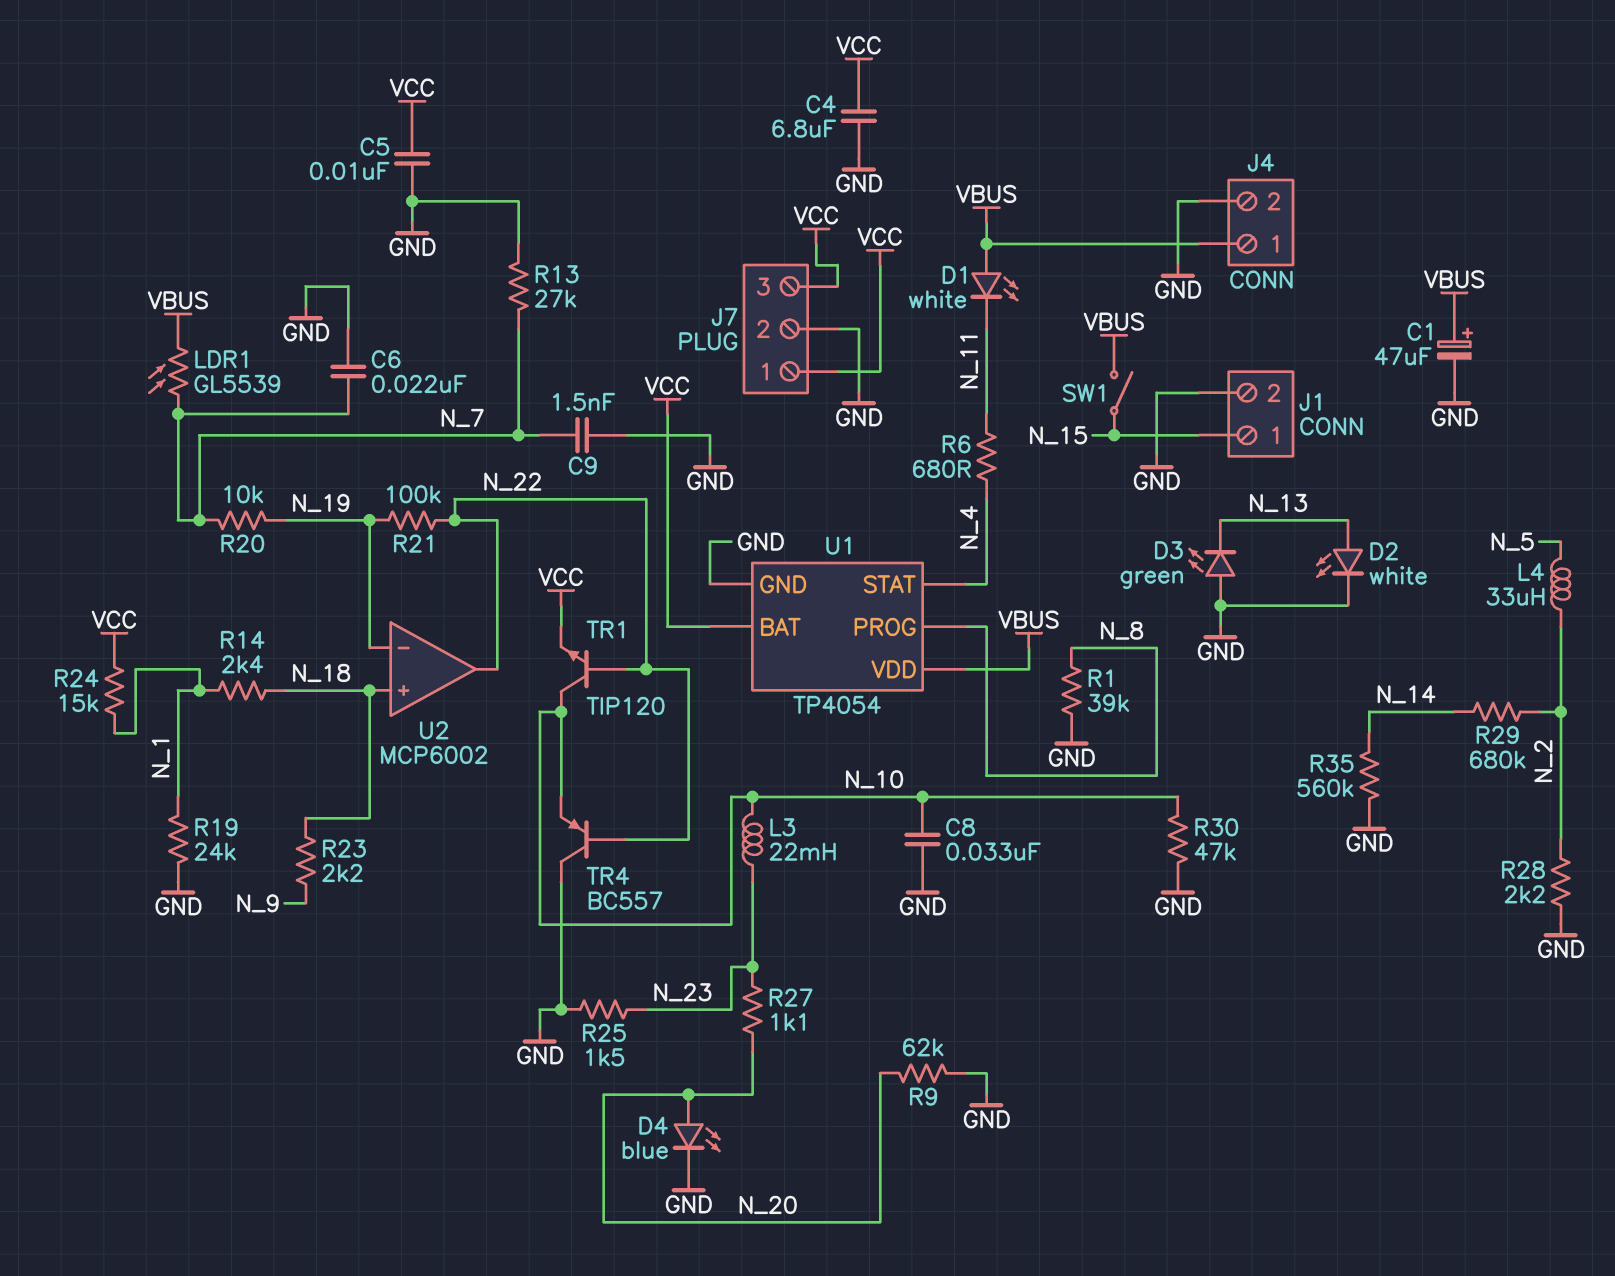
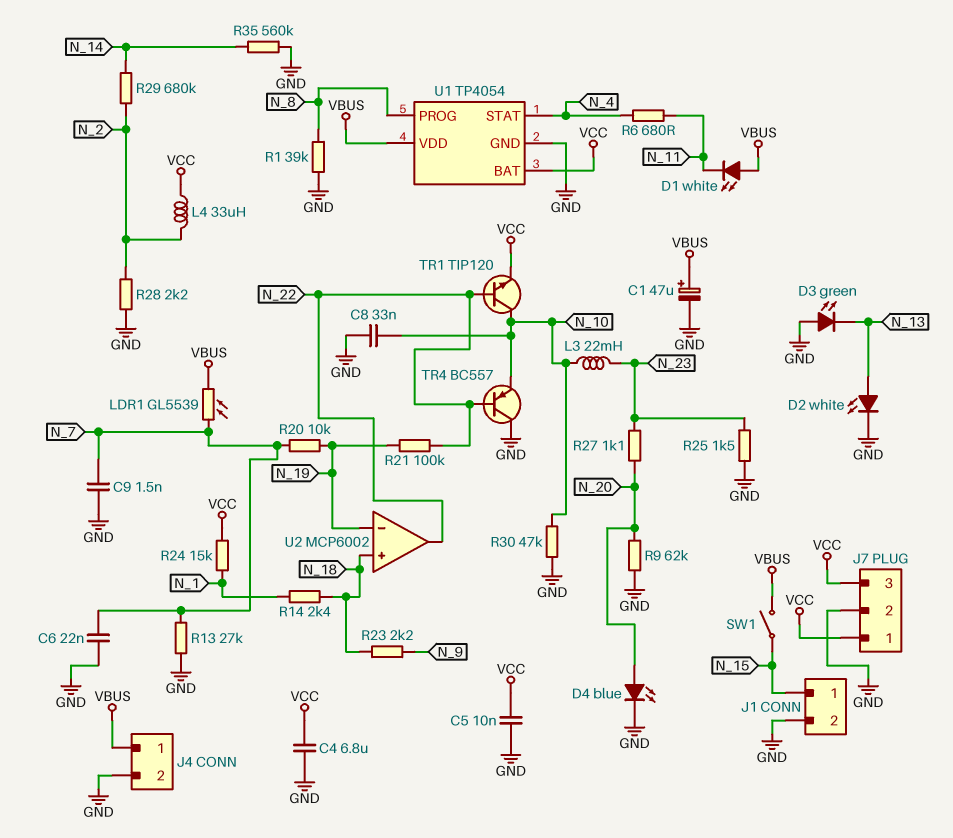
L4: 33uH (N_2, N_5) -> 33uH (N_2, VCC)
R19: 24k (GND, N_1) -> none

